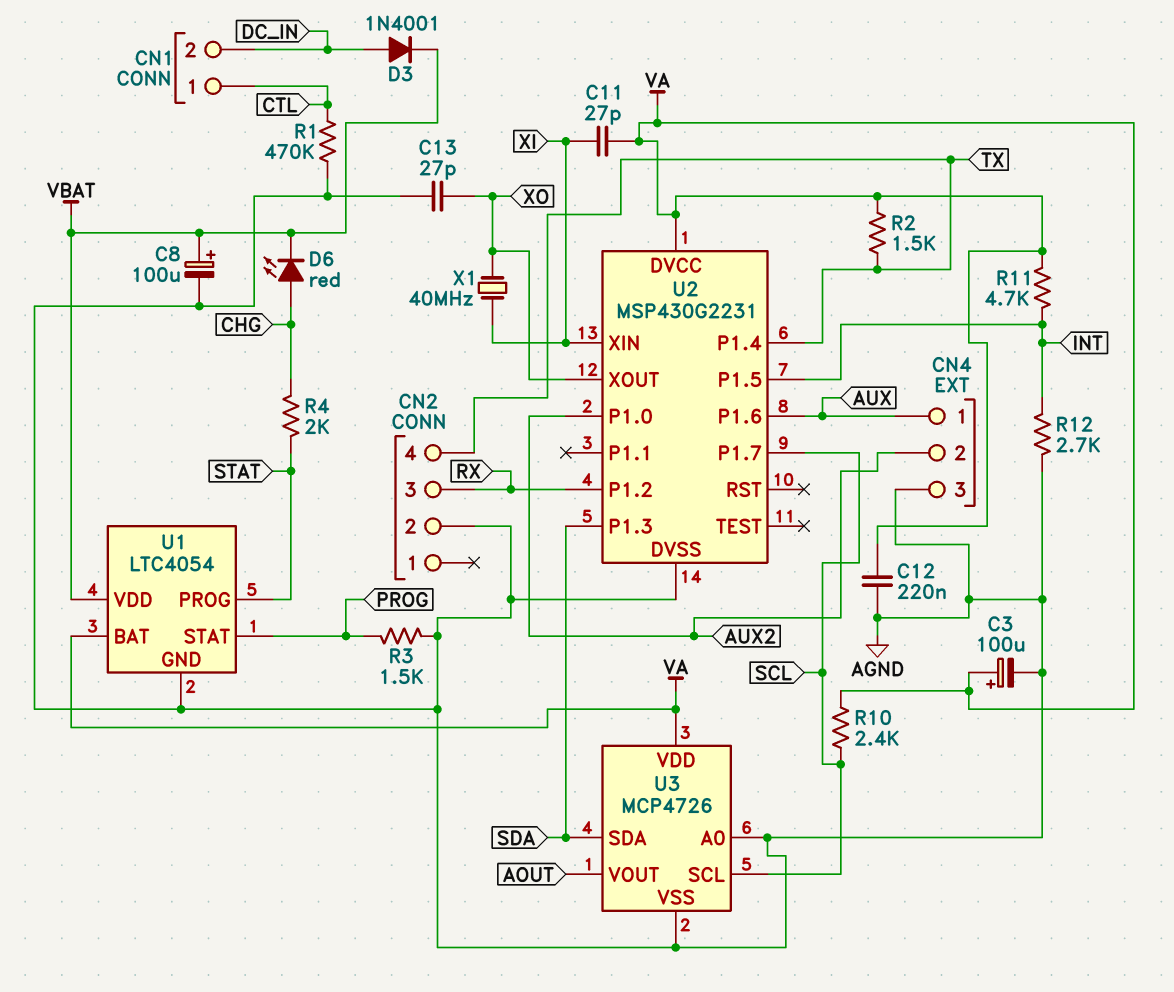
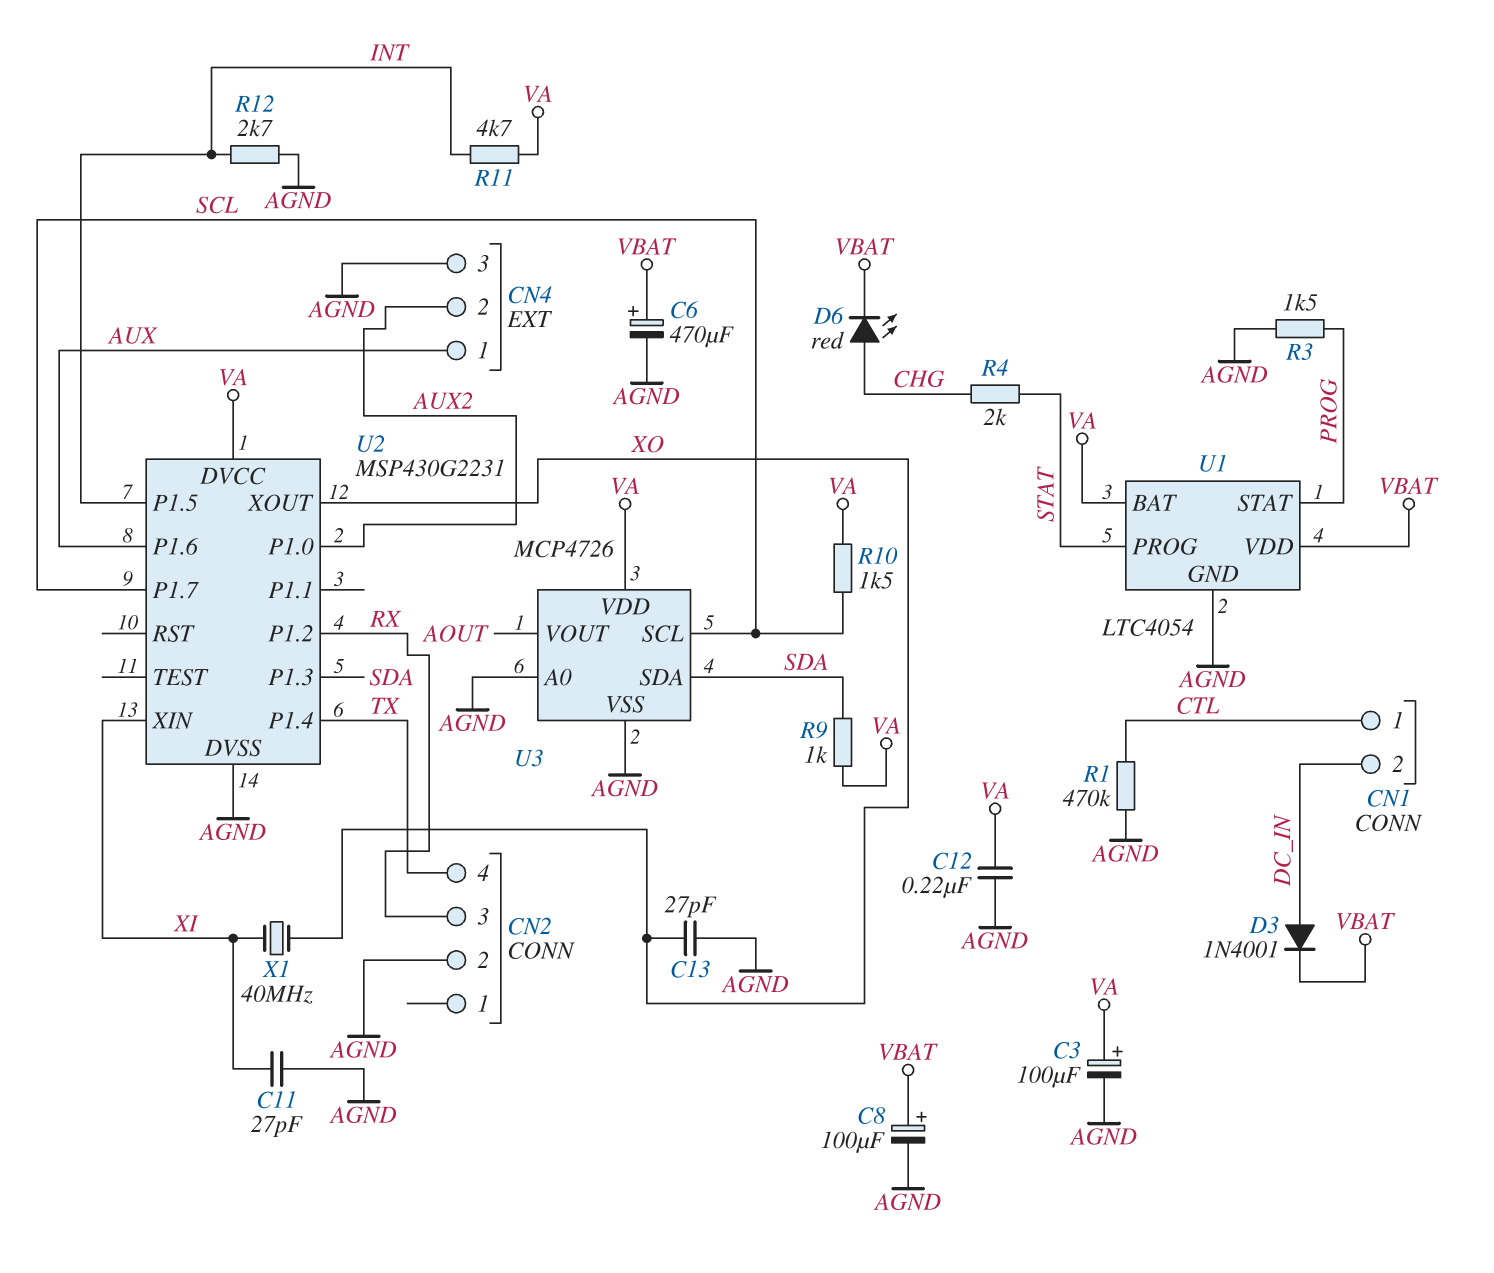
C6: none -> 470uF (plus VBAT, minus AGND)
C11: 27pF (VA, XI) -> 27pF (AGND, XI)
R2: 1.5k (TX, VA) -> none
R9: none -> 1k (SDA, VA)
R10: 2.4k (SCL, VA) -> 1.5k (SCL, VA)

